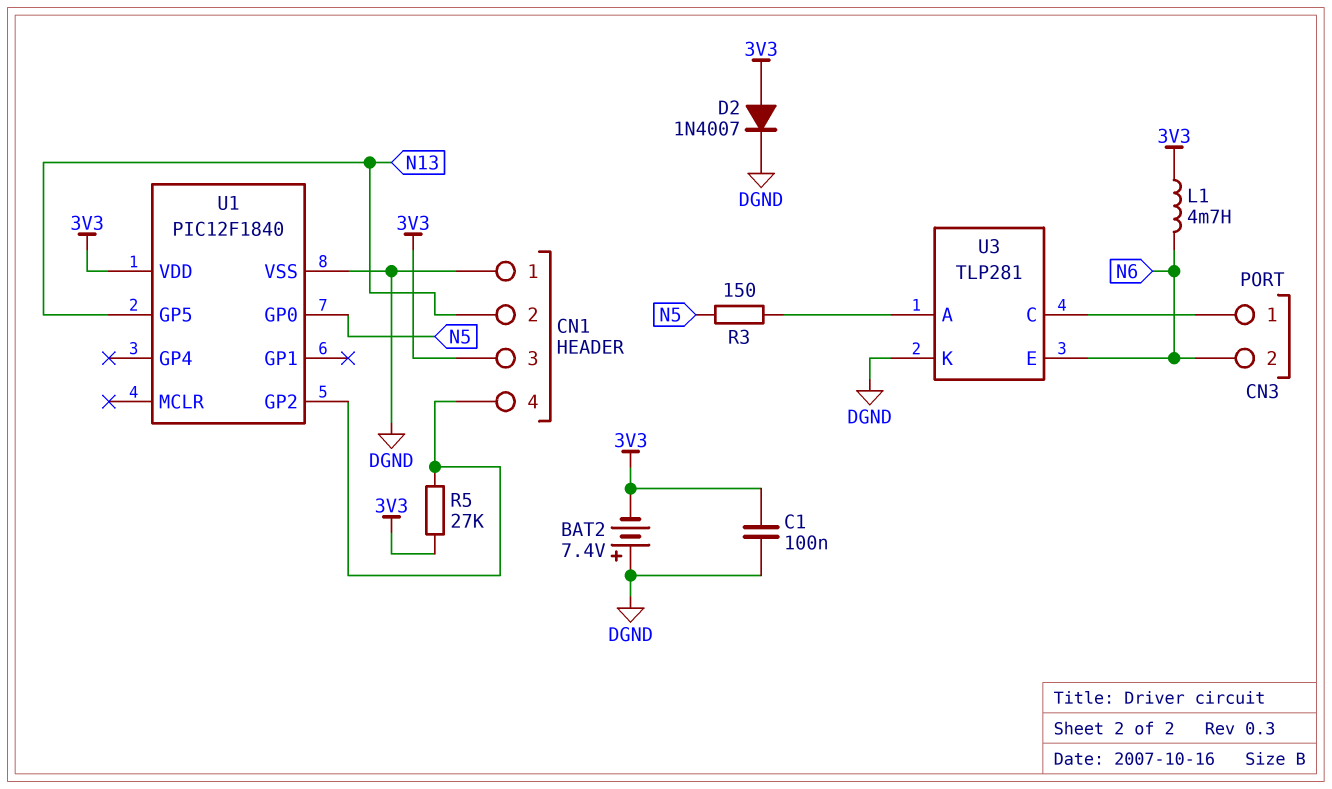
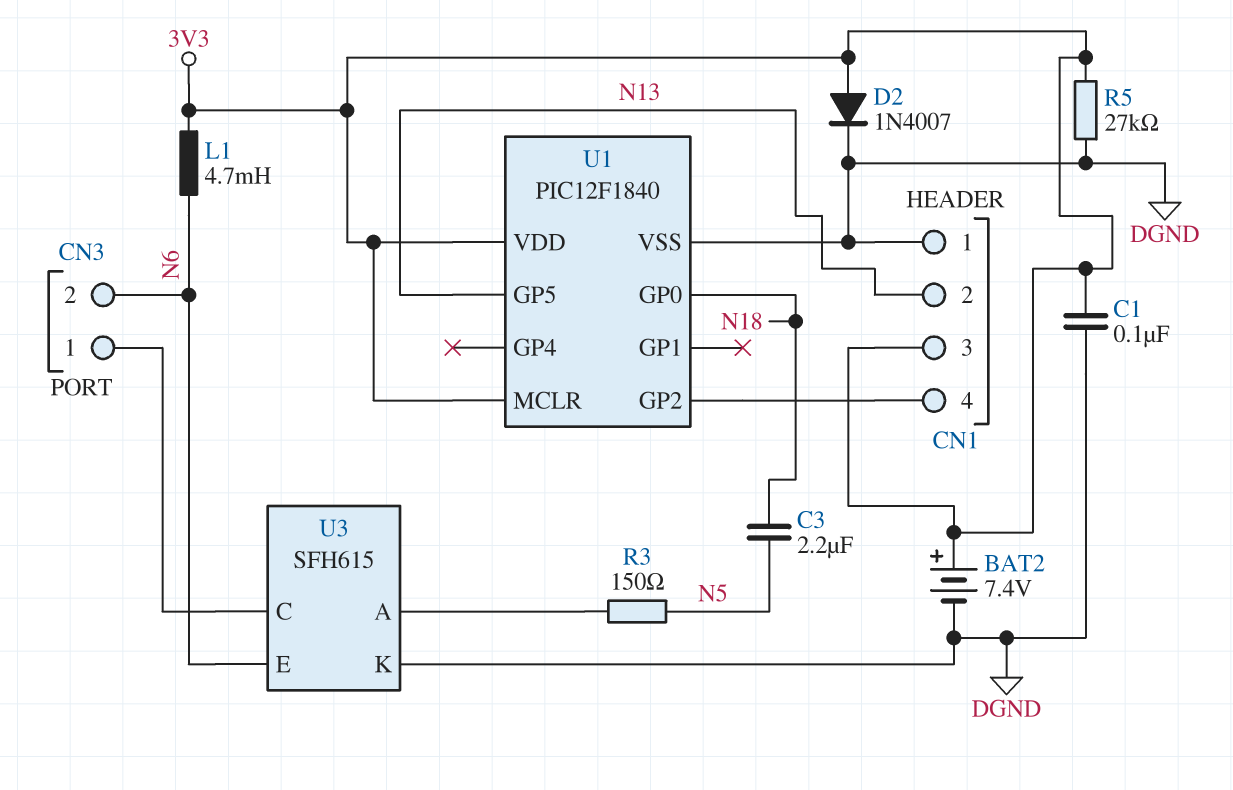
BAT2: 7.4V (plus DGND, minus 3V3) -> 7.4V (plus 3V3, minus DGND)
C3: none -> 2.2uF (N5, N18)
R5: 27k (3V3, CN1/4) -> 27k (3V3, DGND)
U1 pin GP0: N5 -> N18
U1 pin MCLR: none -> 3V3
U3: TLP281 -> SFH615

